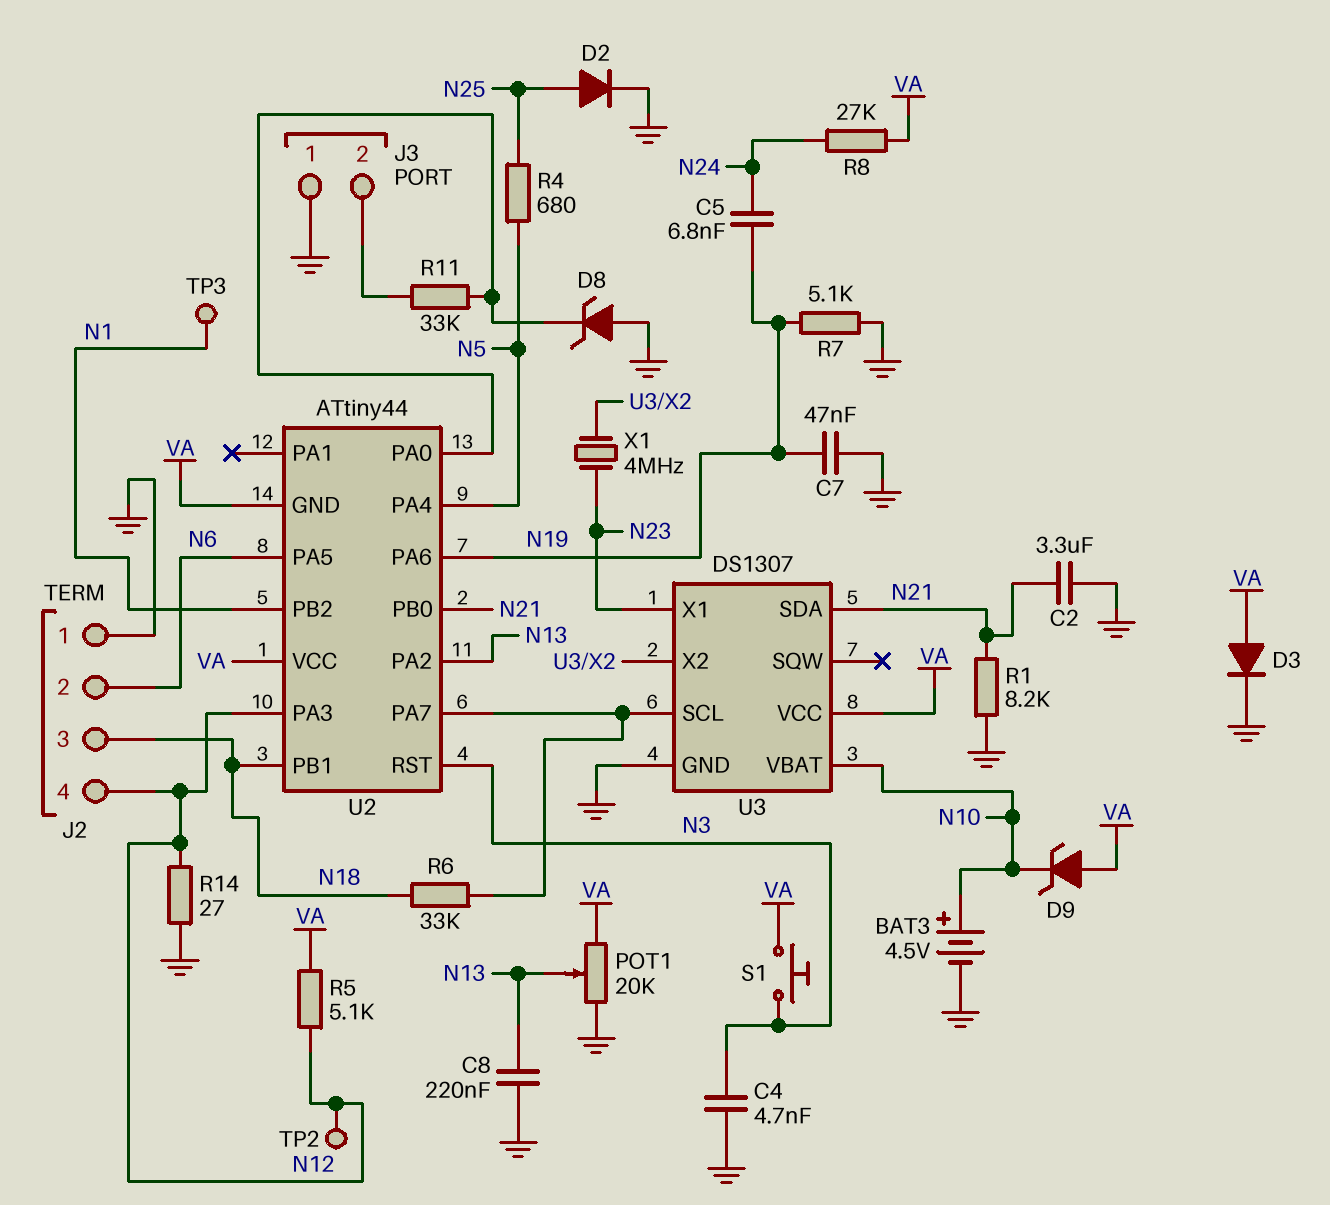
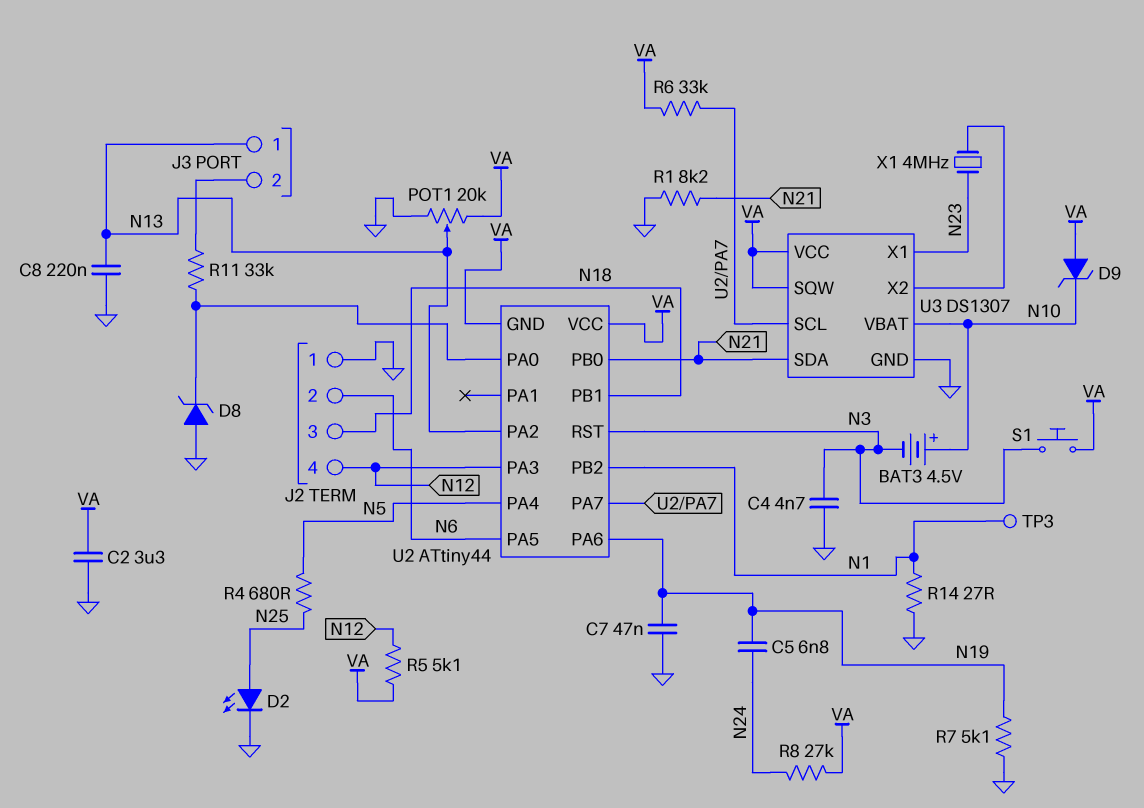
BAT3: 4.5V (plus N10, minus GND) -> 4.5V (plus N10, minus N3)
C2: 3.3uF (GND, N21) -> 3.3uF (GND, VA)
D2: diode (A N25, K GND) -> LED (A N25, K GND)
D3: diode (A VA, K GND) -> none
J3 pin 1: GND -> N13
R6: 33k (N18, U2/PA7) -> 33k (U2/PA7, VA)
R14: 27 (GND, N12) -> 27 (GND, N1)
TP2: test point (N12) -> none
U3 pin SQW: none -> VA

